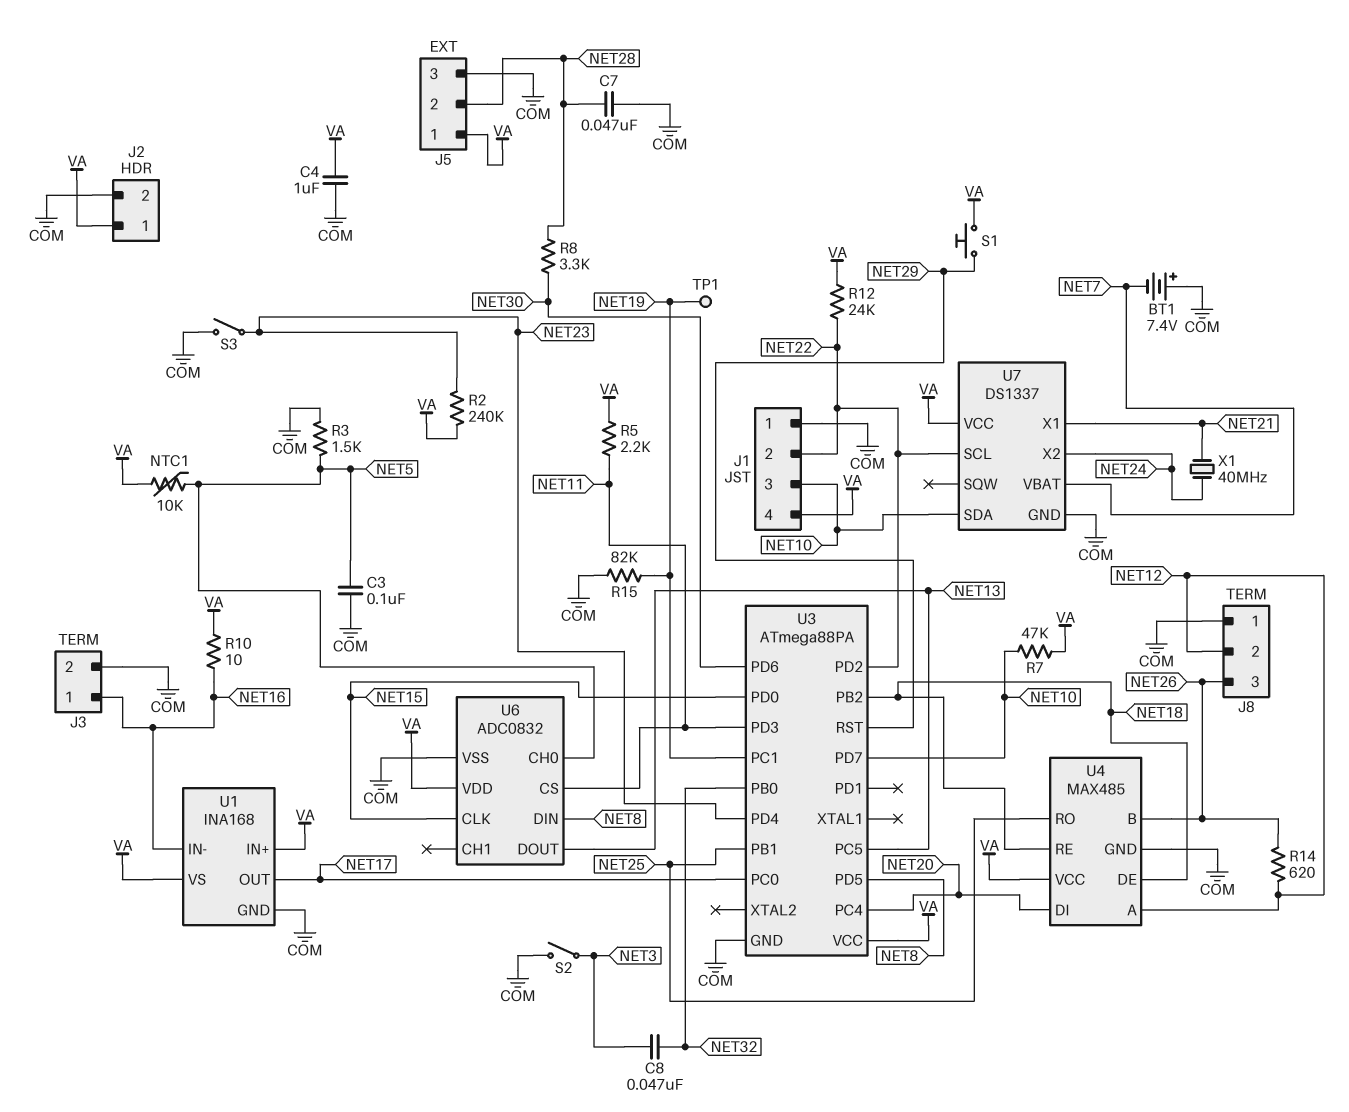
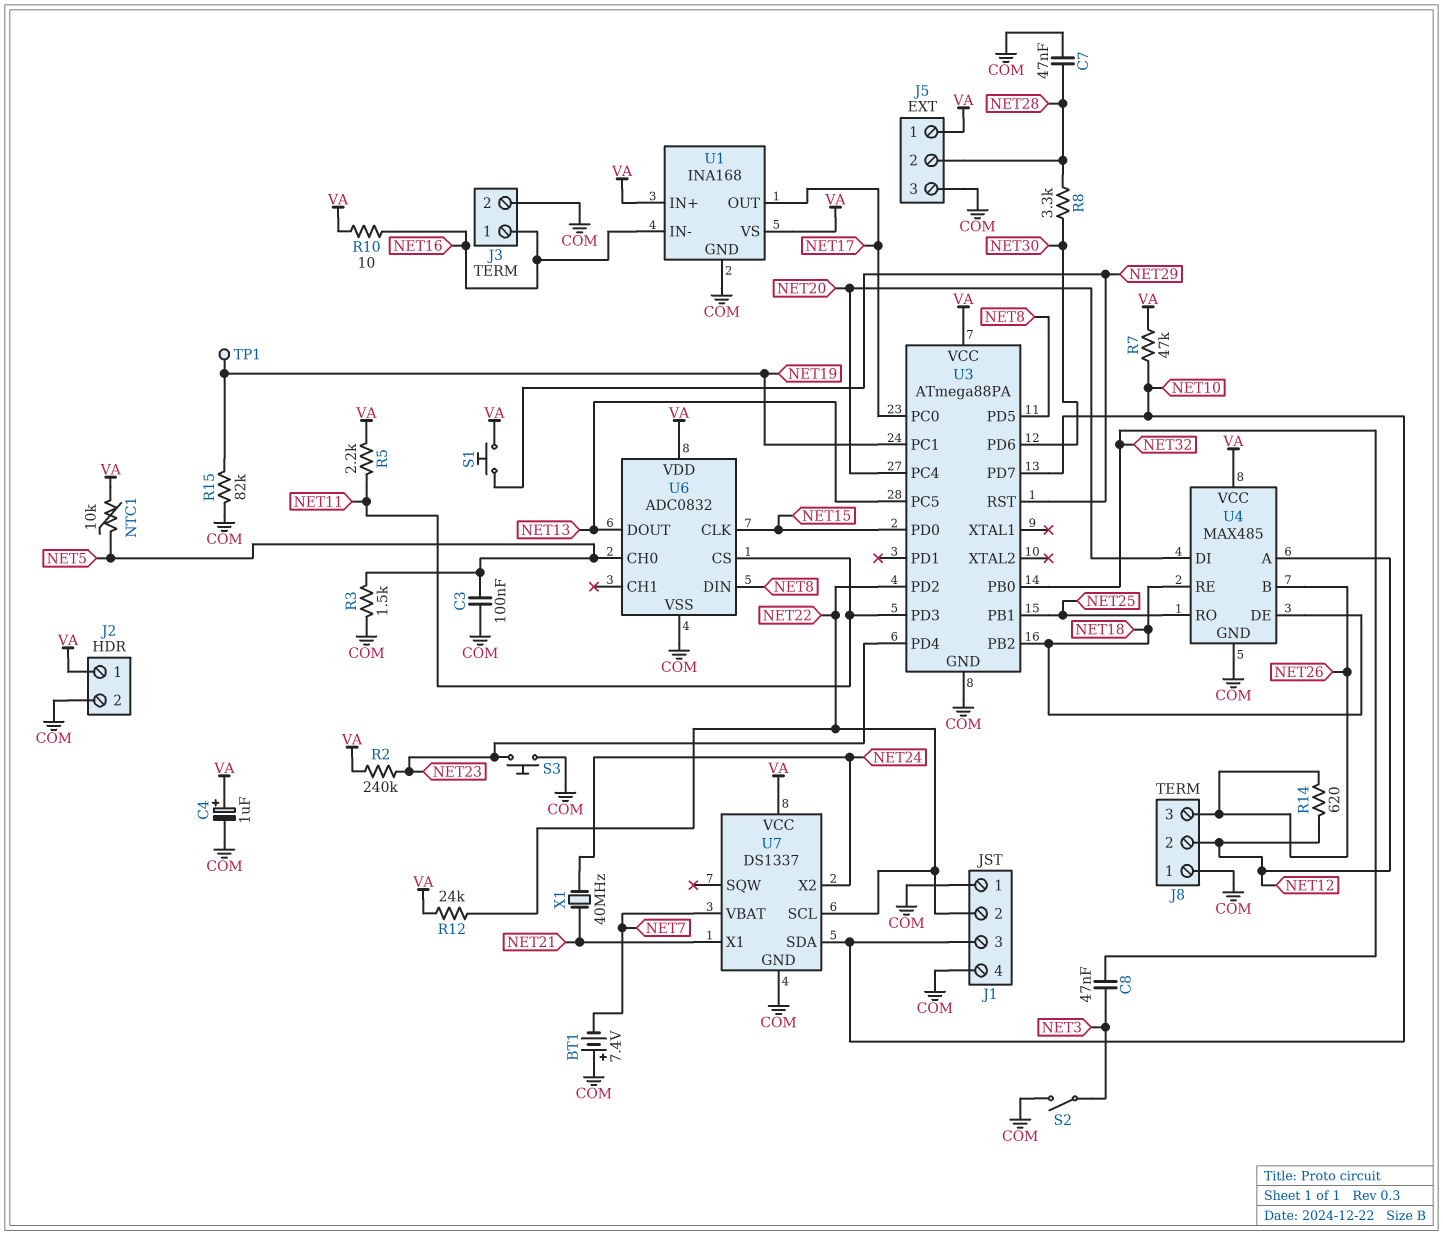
C4: 1uF (COM, VA) -> 1uF (plus VA, minus COM)
J1 pin 4: VA -> COM
S3: switch (COM, NET23) -> button (COM, NET23)

